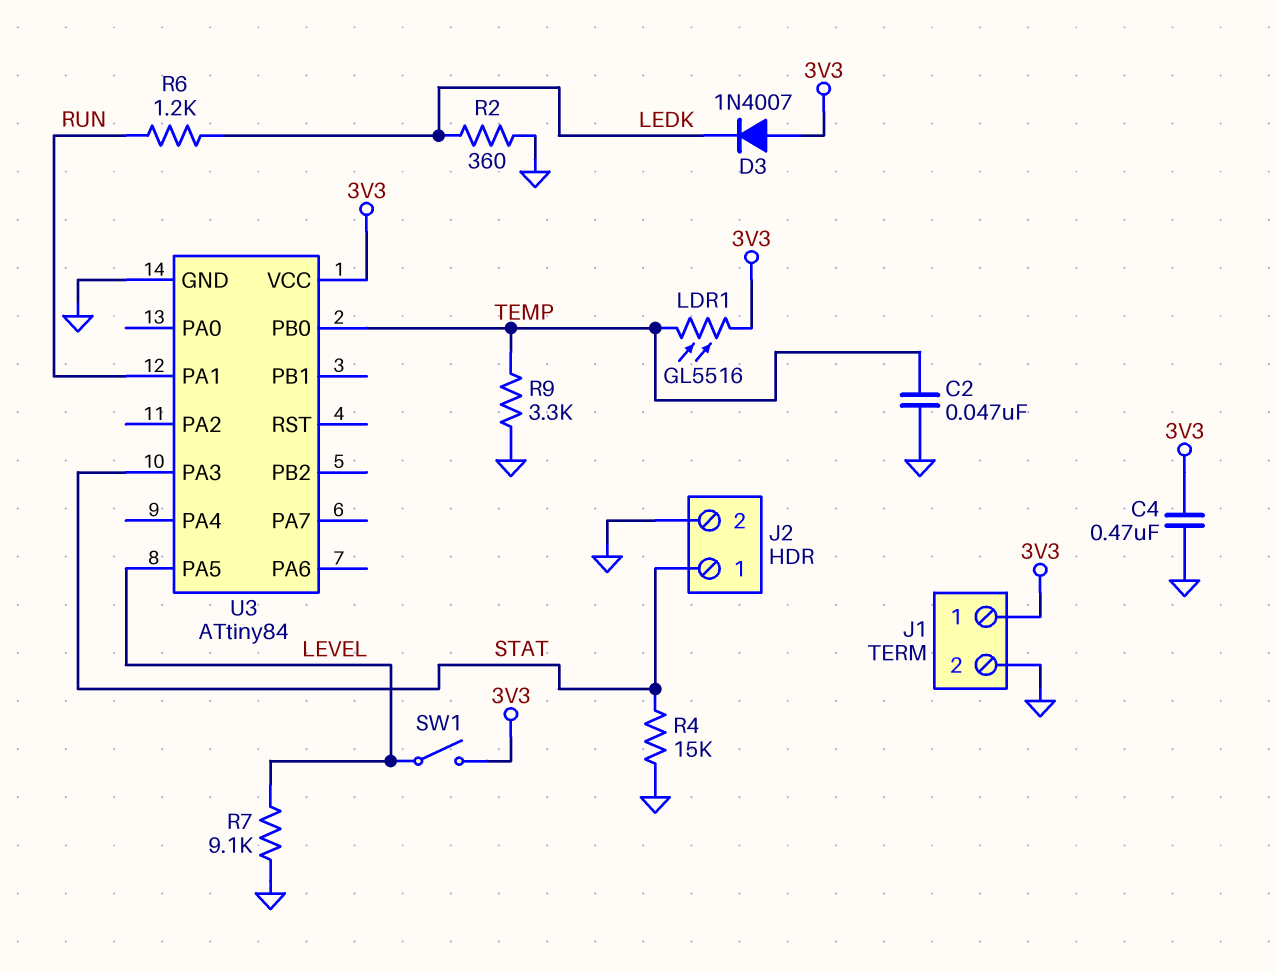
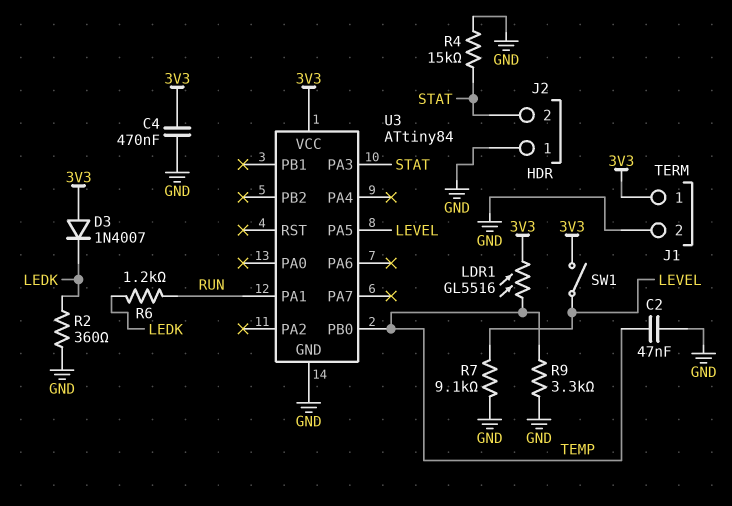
J2 pin 1: STAT -> GND
J2 pin 2: GND -> STAT

